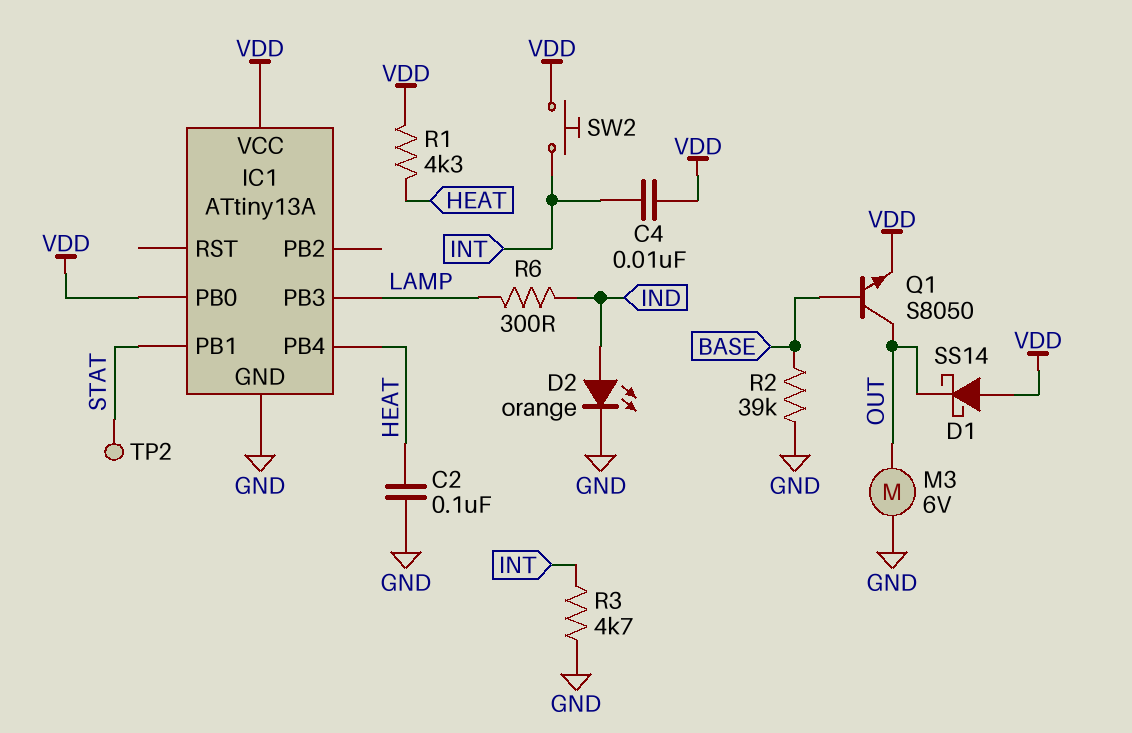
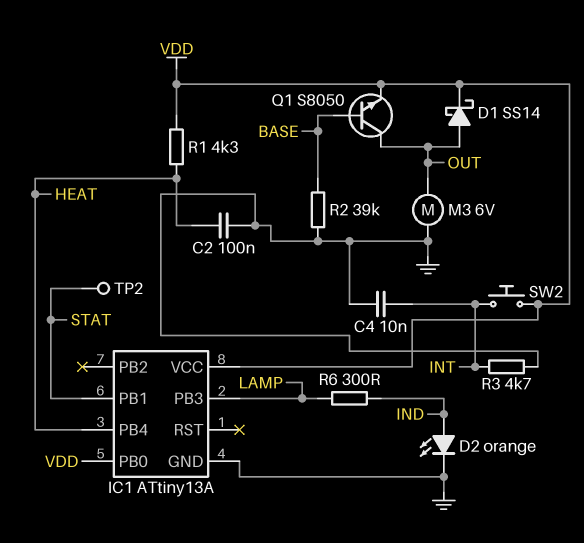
C4: 10nF (INT, VDD) -> 10nF (GND, INT)
D1: schottky SS14 (A VDD, K OUT) -> schottky SS14 (A OUT, K VDD)

